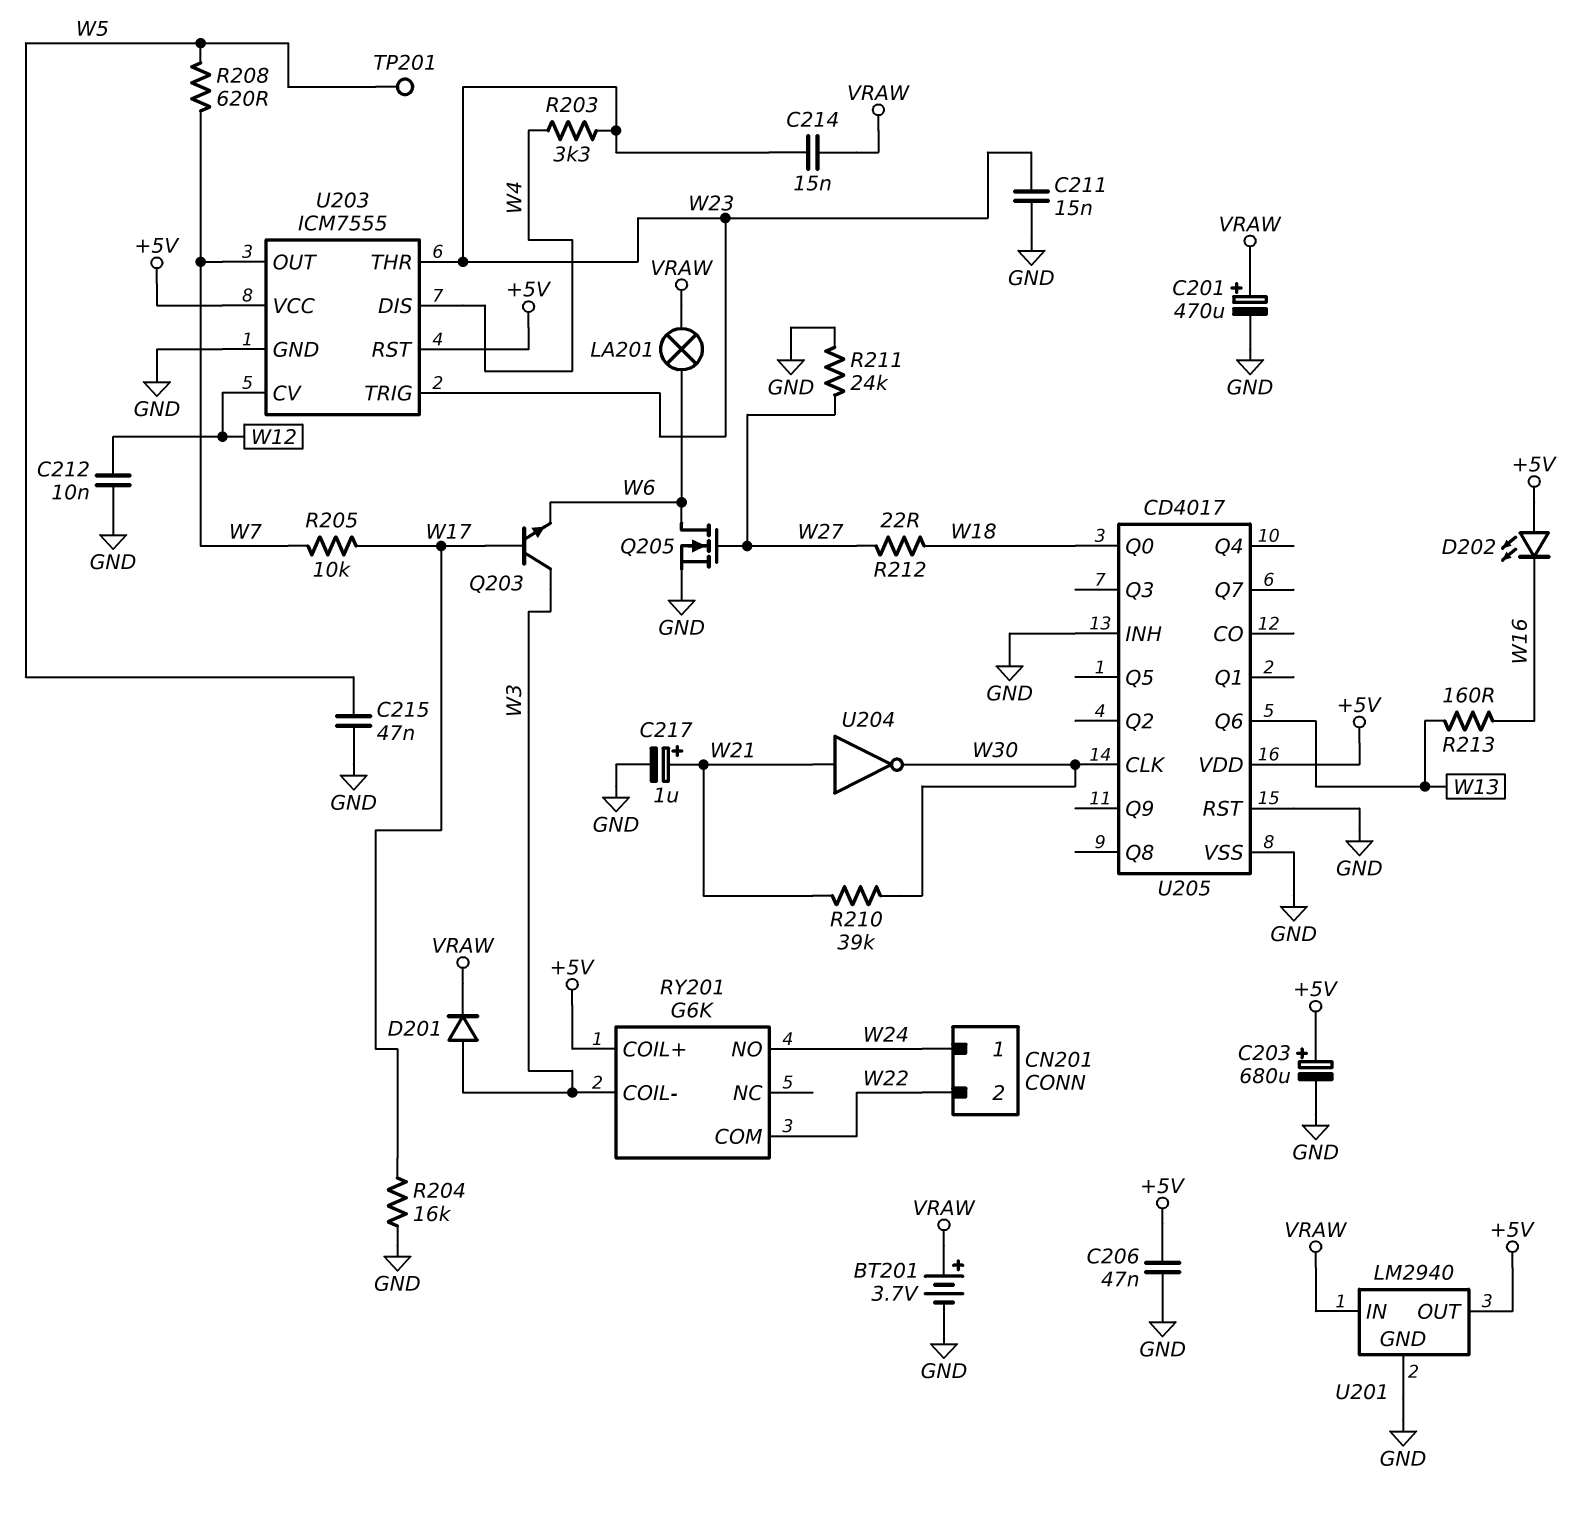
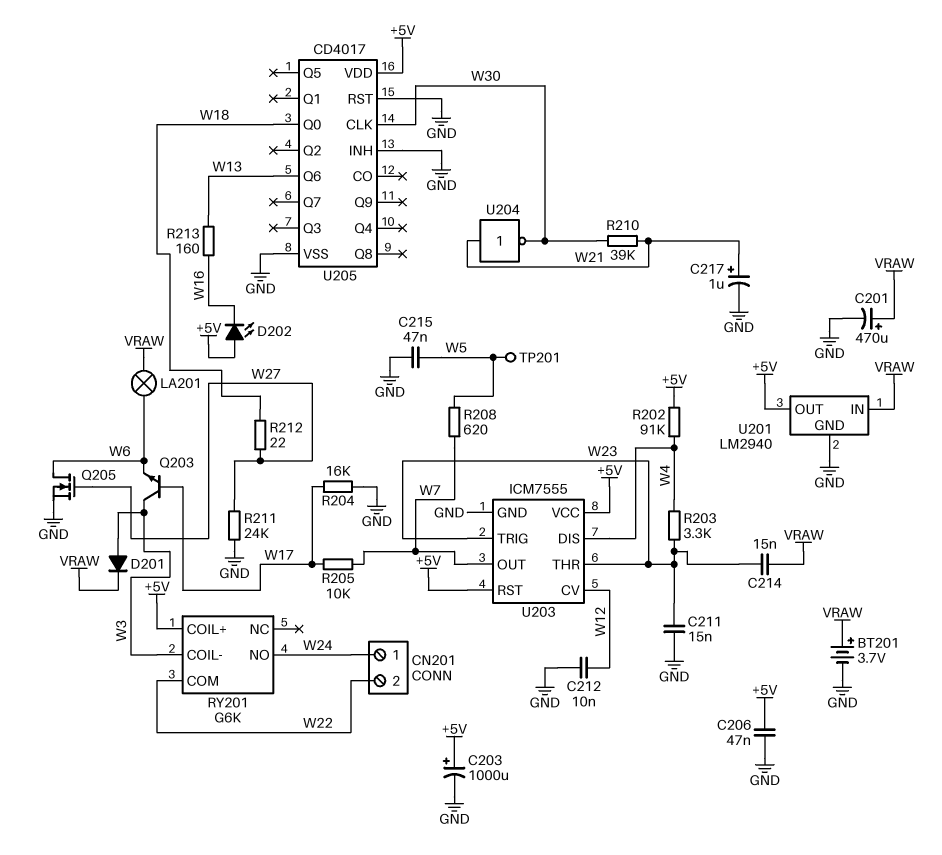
C203: 680uF (plus +5V, minus GND) -> 1000uF (plus +5V, minus GND)
R202: none -> 91k (+5V, W4)

